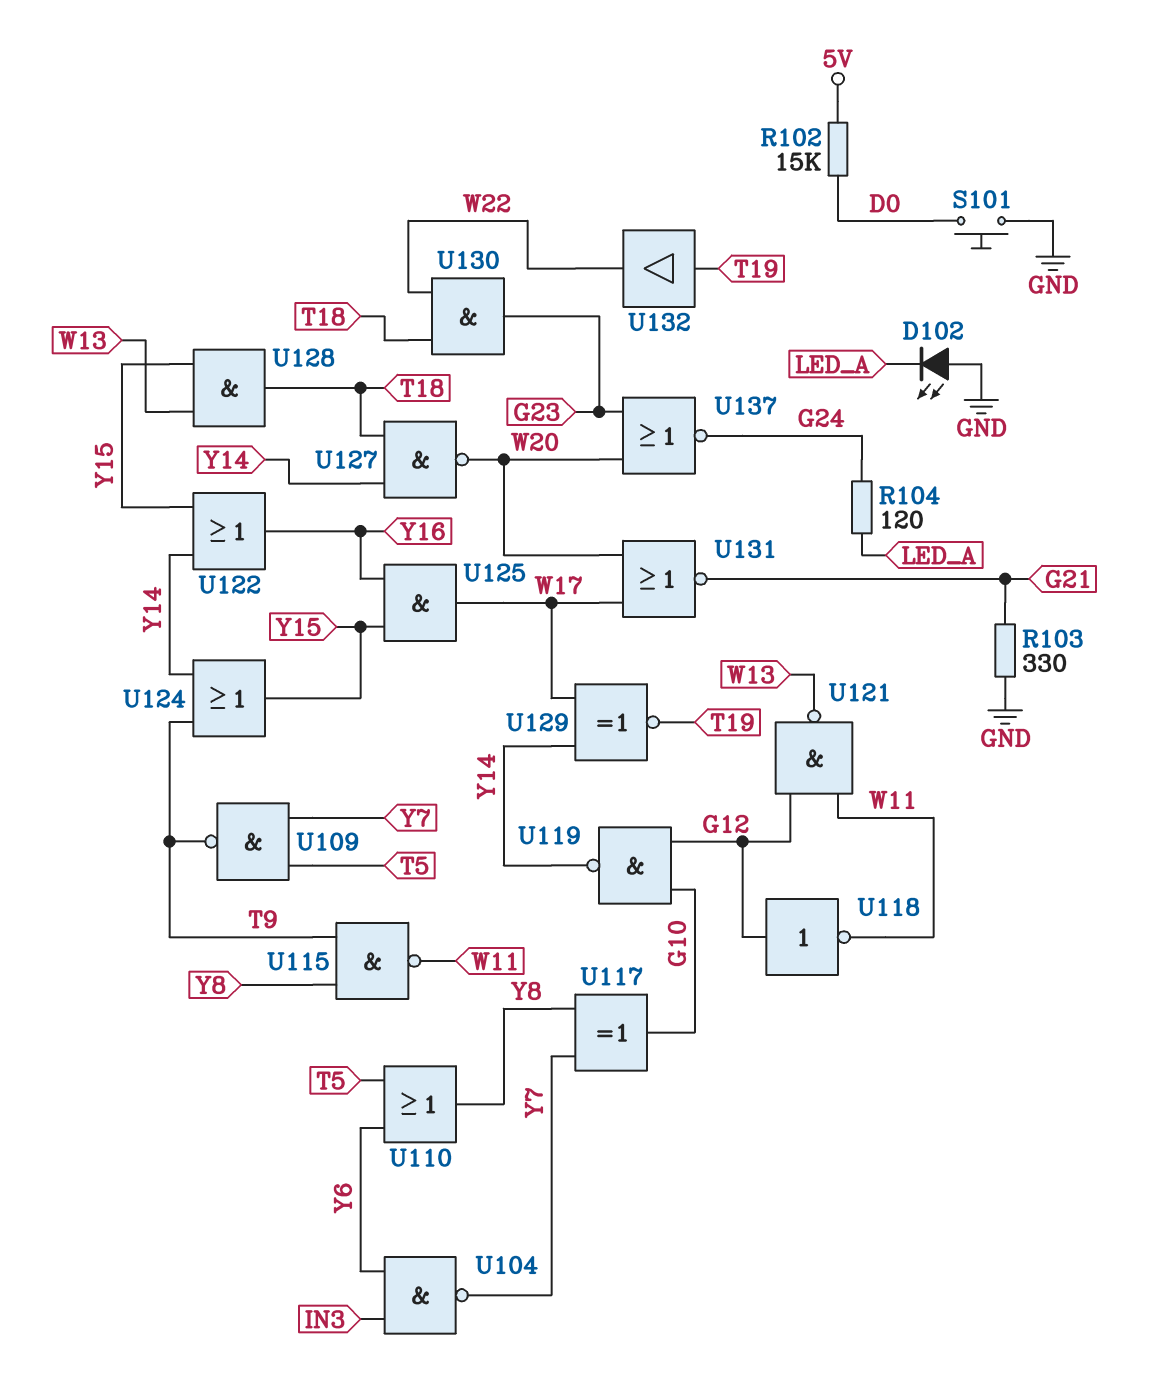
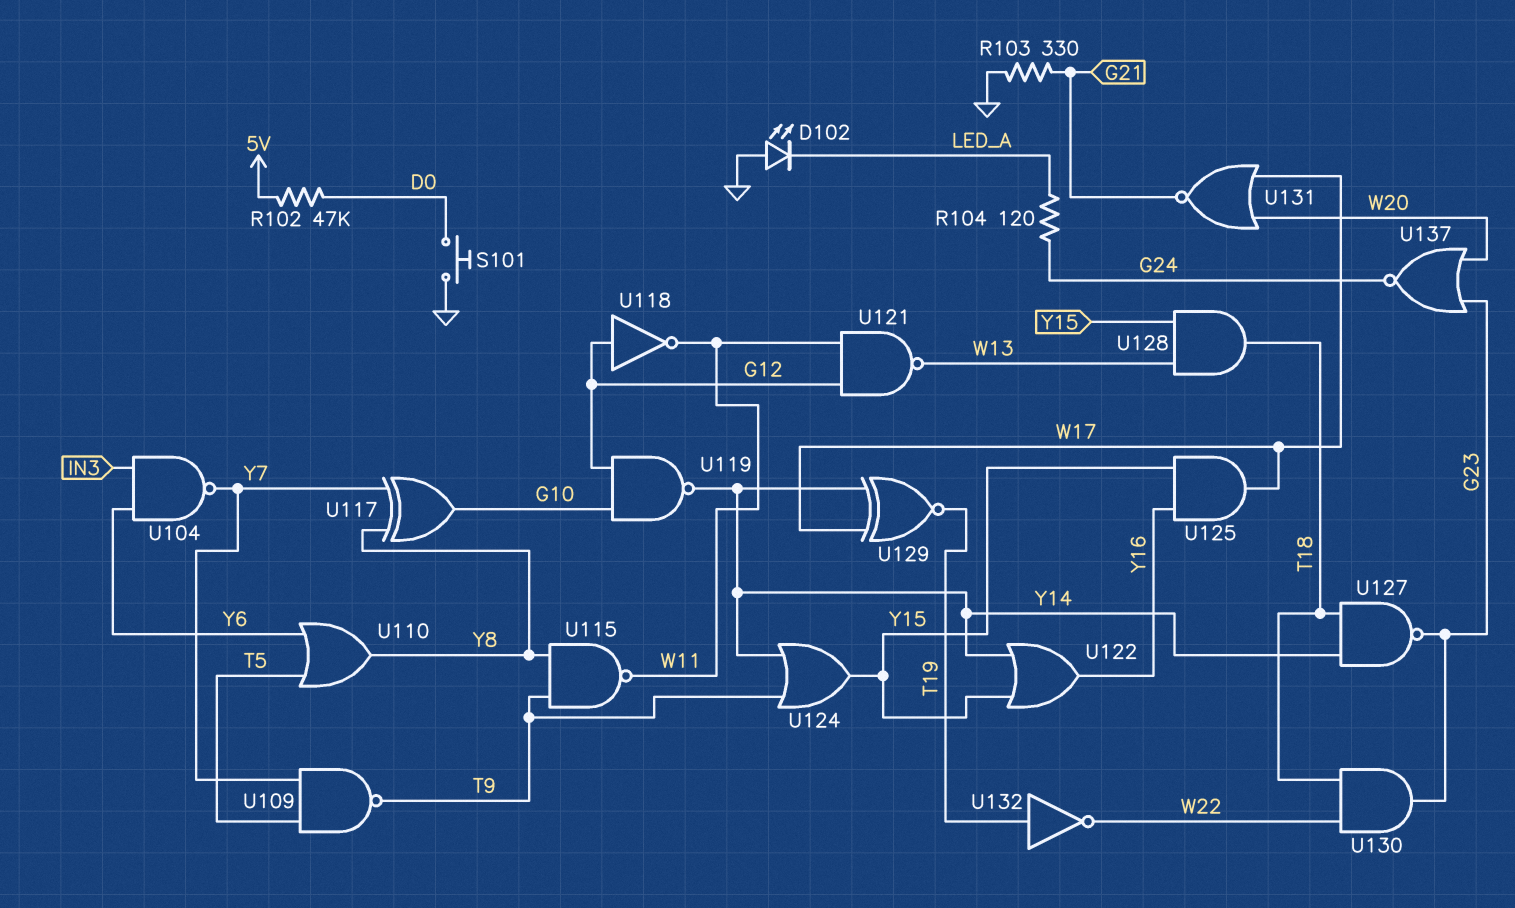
R102: 15k (5V, D0) -> 47k (5V, D0)
U127: NAND (in T18, in Y14, out W20) -> NAND (in T18, in Y14, out G23)
U132: buffer (in T19, out W22) -> NOT (in T19, out W22)

